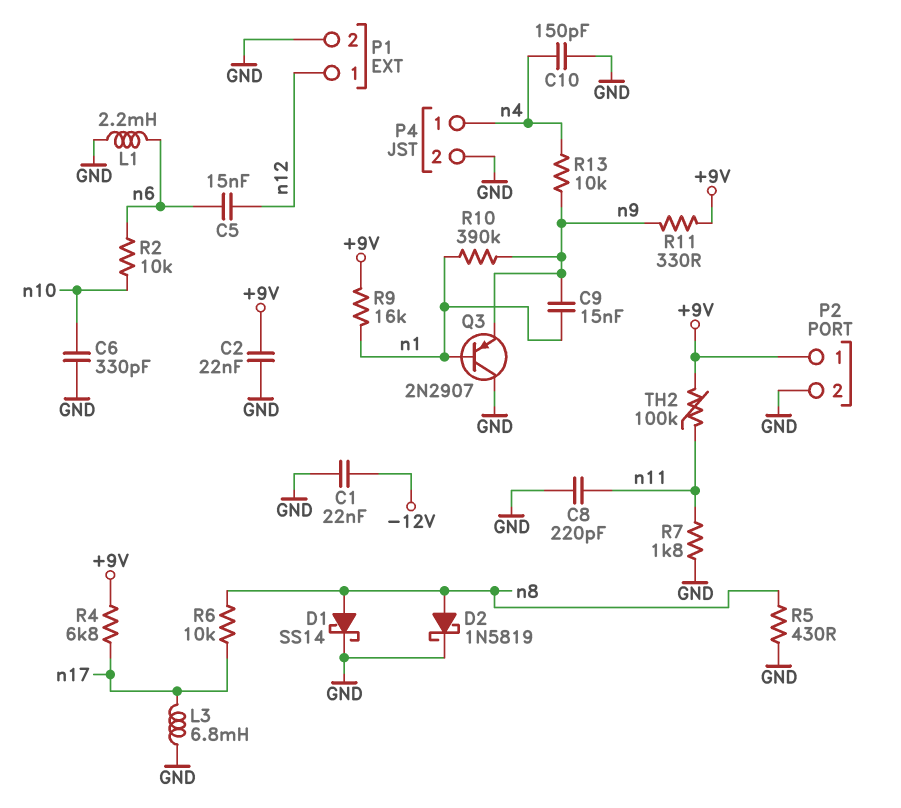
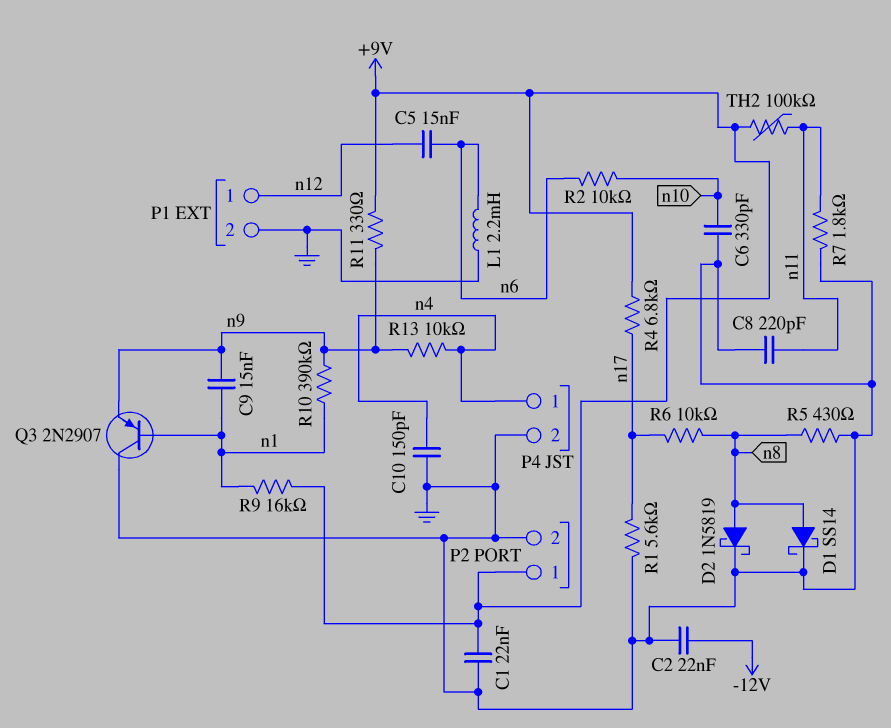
C1: 22nF (-12V, GND) -> 22nF (+9V, GND)
C2: 22nF (+9V, GND) -> 22nF (-12V, GND)
L3: 6.8mH (GND, n17) -> none
R1: none -> 5.6k (GND, n17)

